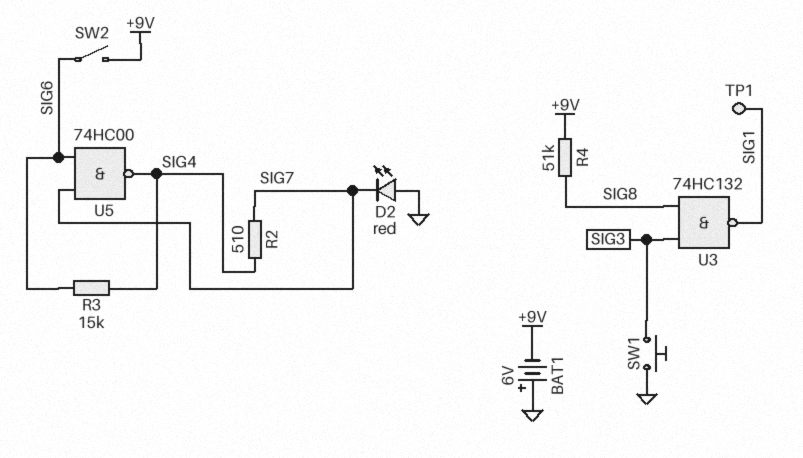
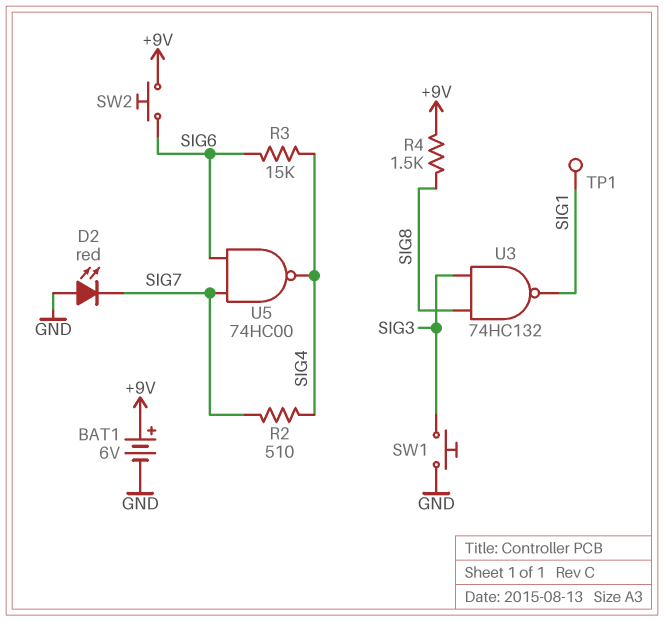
BAT1: 6V (plus GND, minus +9V) -> 6V (plus +9V, minus GND)
R4: 51k (+9V, SIG8) -> 1.5k (+9V, SIG8)
SW2: switch (+9V, SIG6) -> button (+9V, SIG6)

